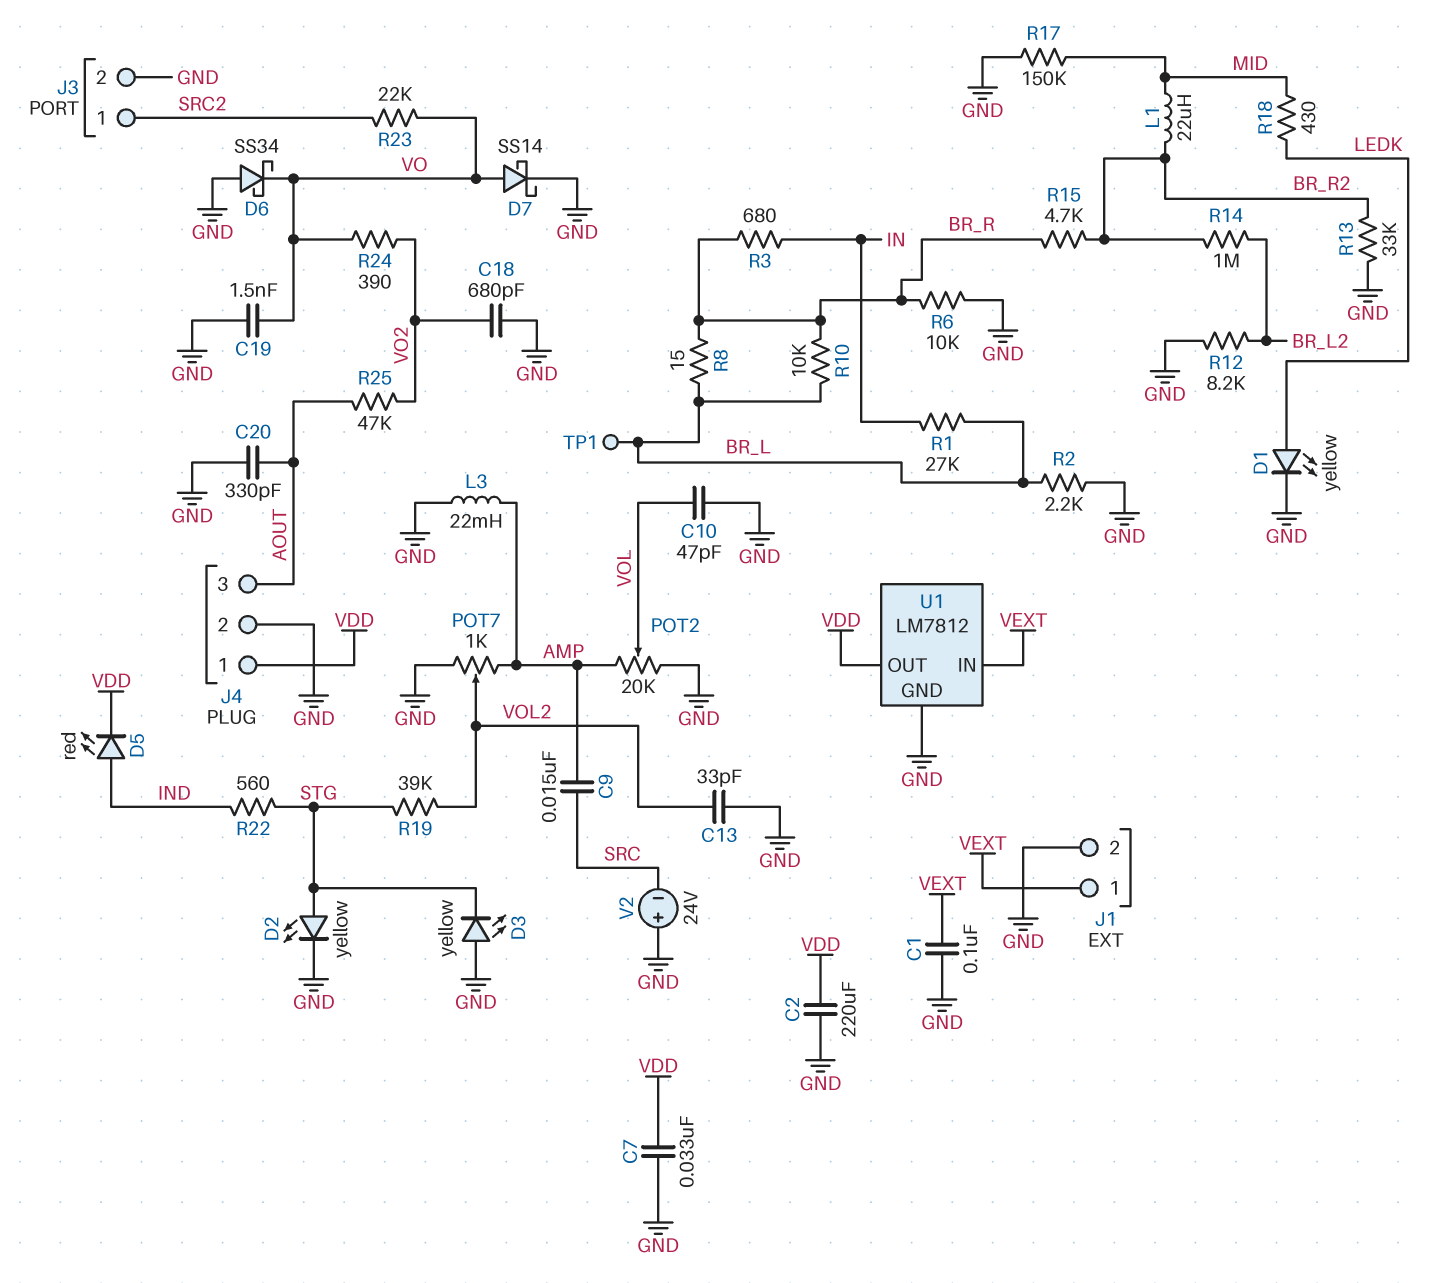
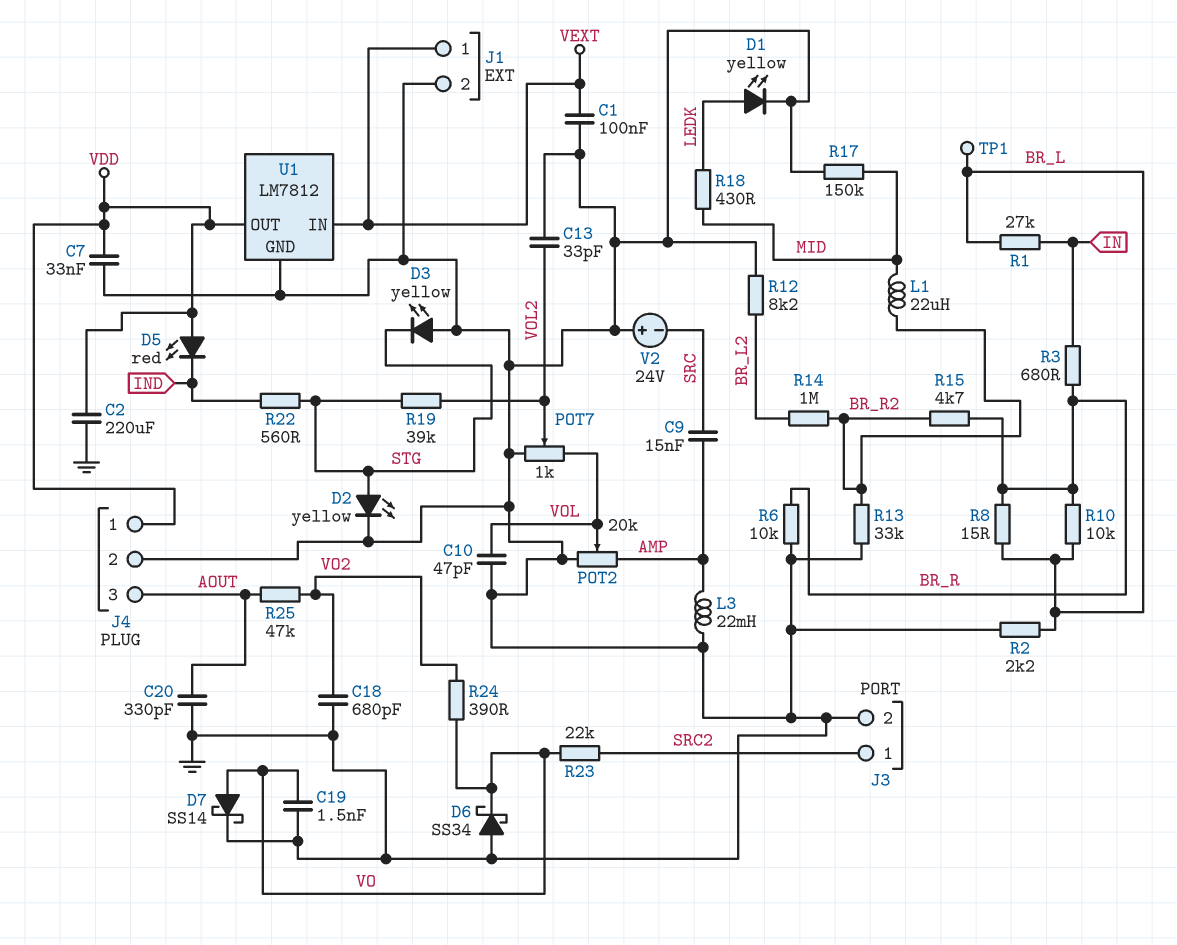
D5: LED red (A IND, K VDD) -> LED red (A VDD, K IND)
POT7: 1k (AMP, GND, wiper VOL2) -> 1k (GND, VOL, wiper VOL2)

